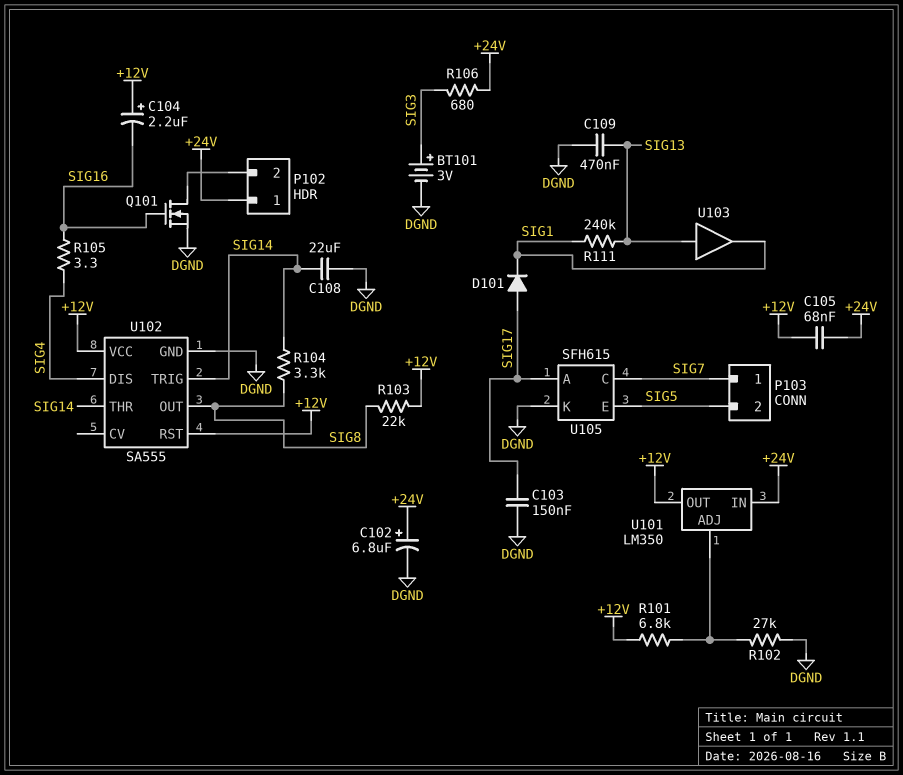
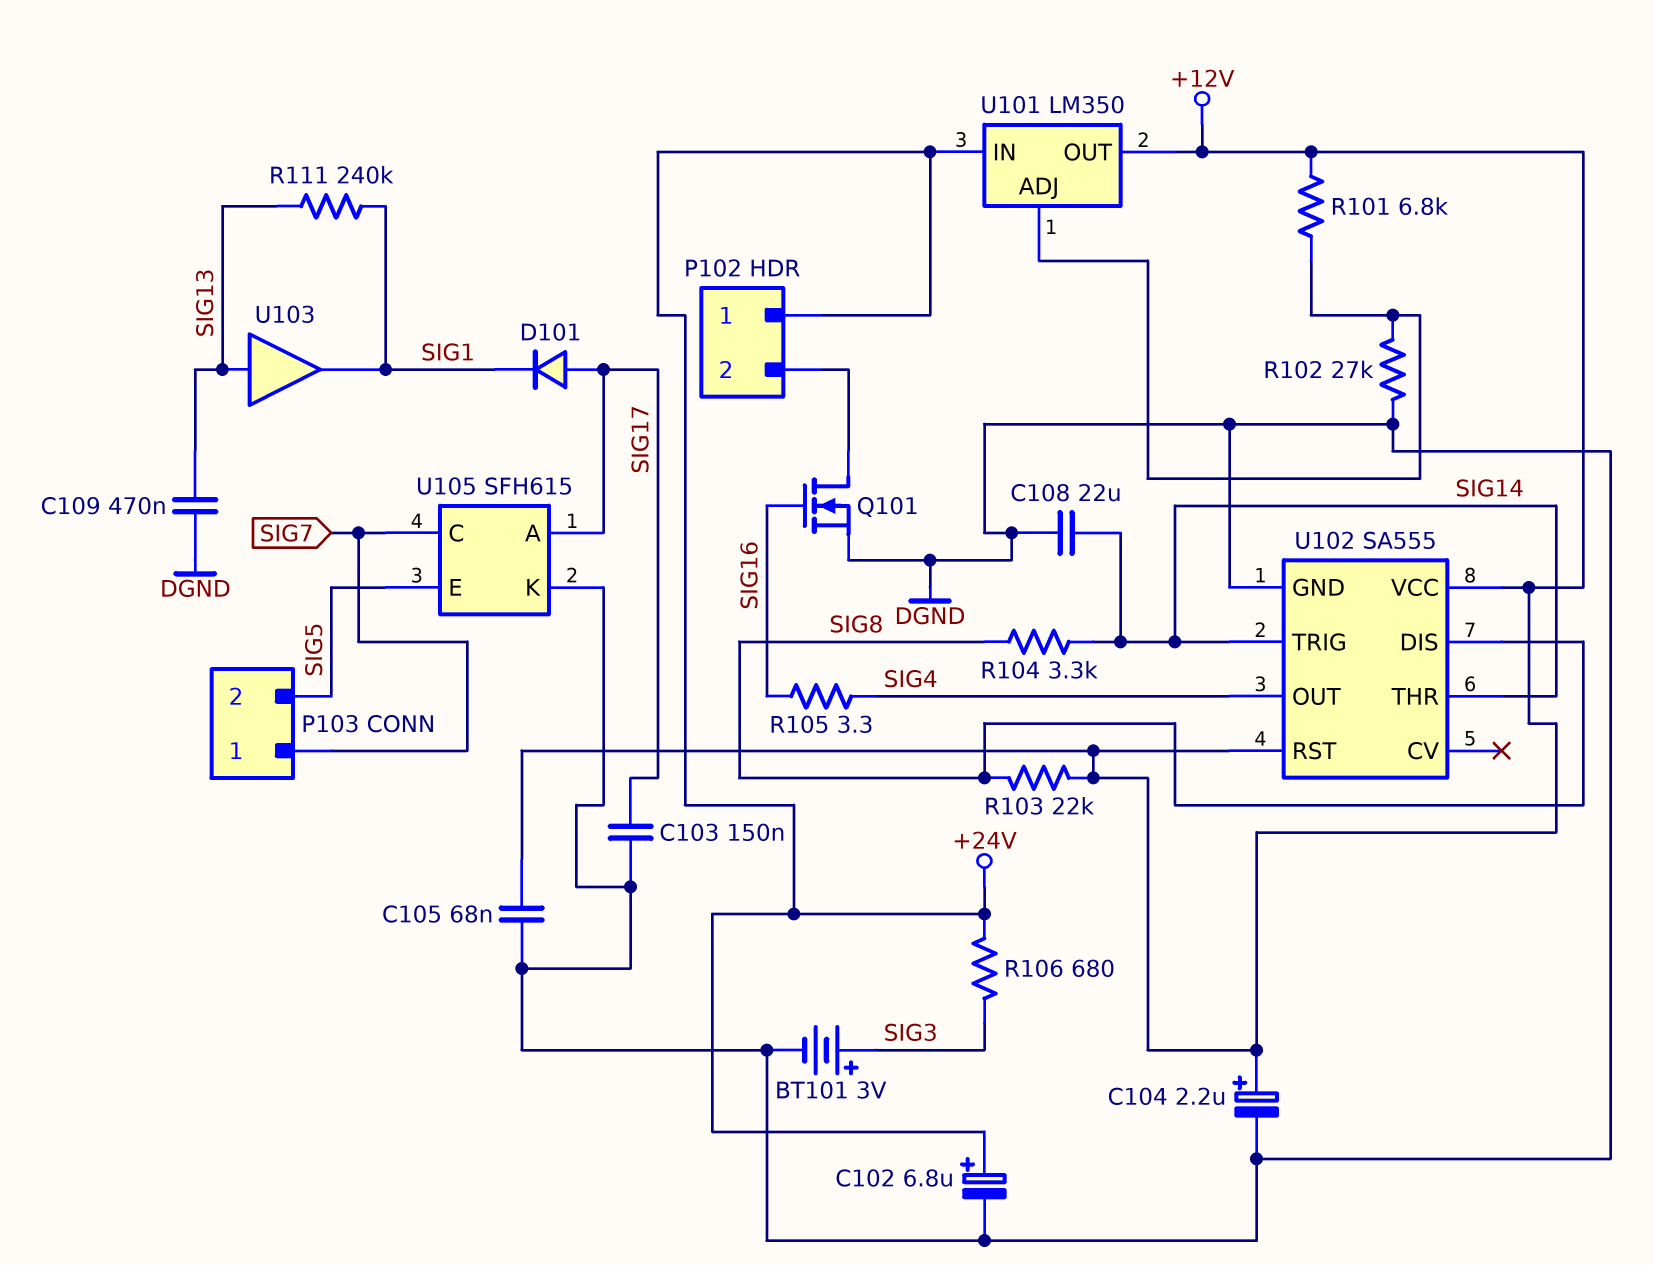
C104: 2.2uF (plus +12V, minus SIG16) -> 2.2uF (plus +12V, minus DGND)
C105: 68nF (+12V, +24V) -> 68nF (+12V, DGND)
U102 pin DIS: SIG4 -> SIG8
U102 pin OUT: SIG8 -> SIG4

